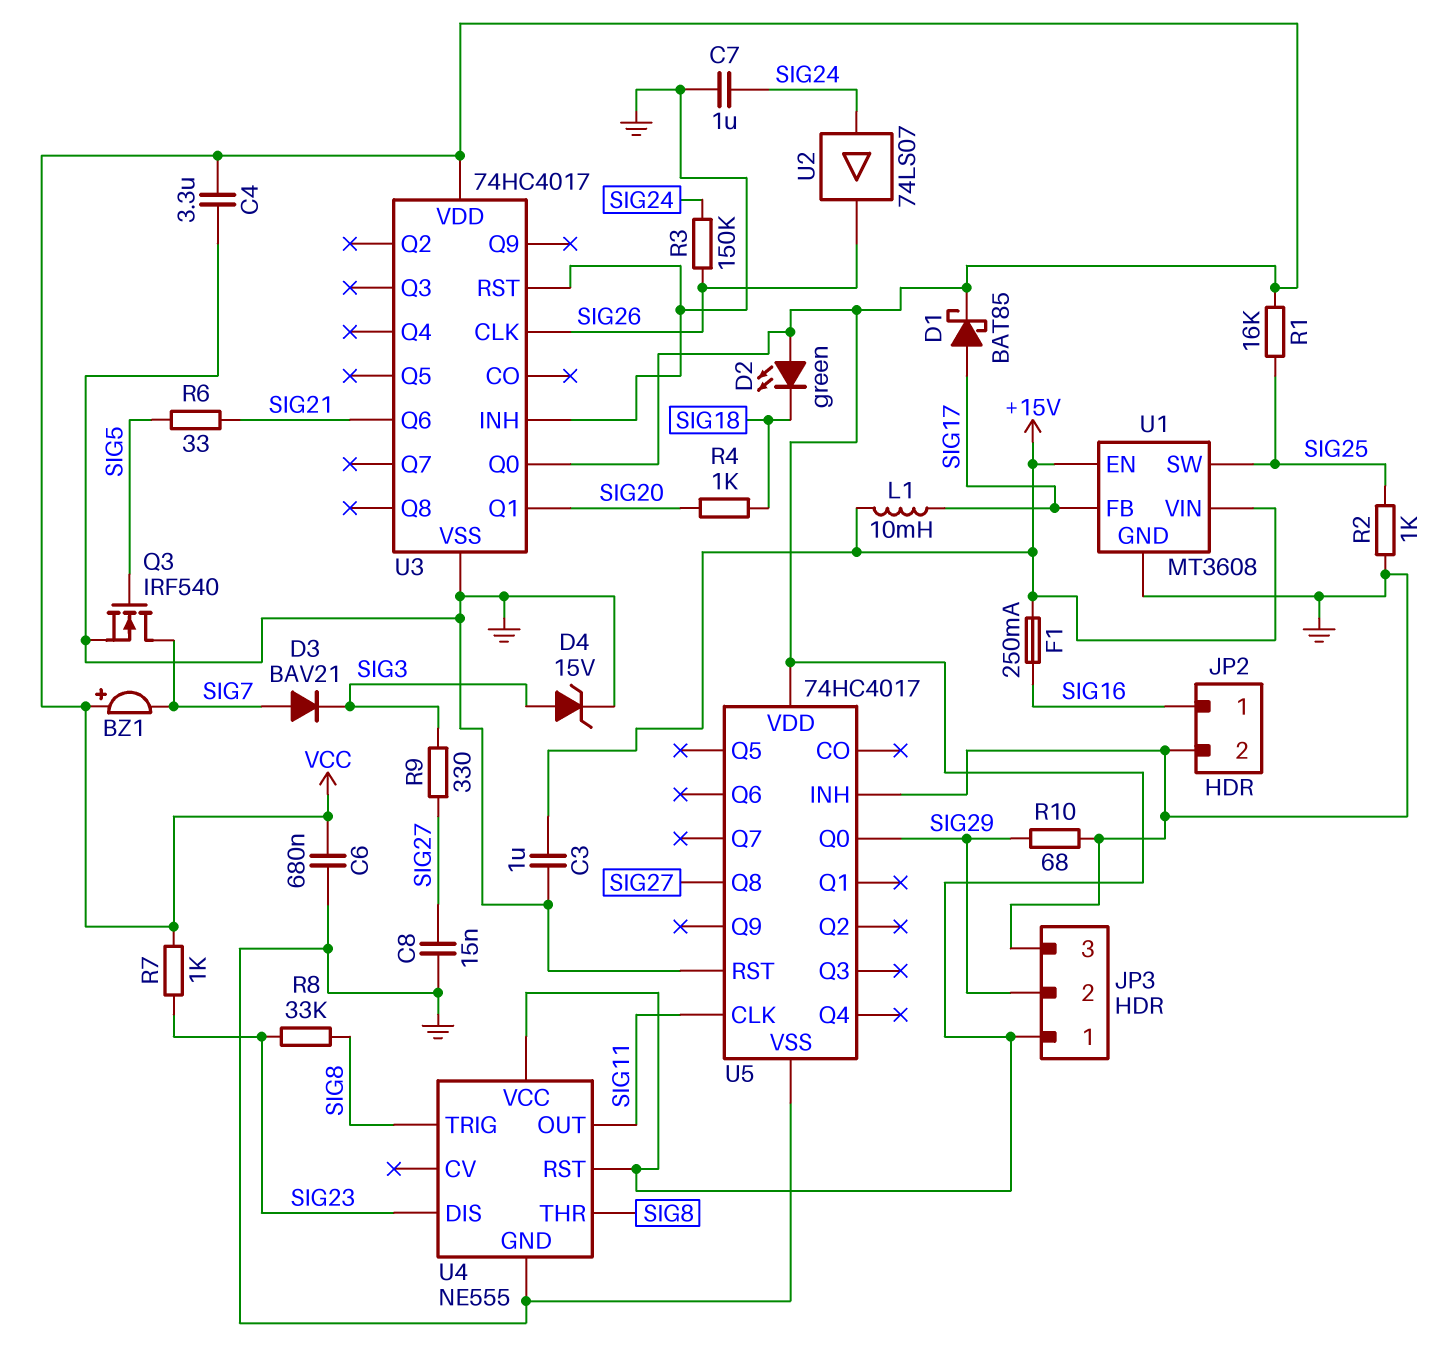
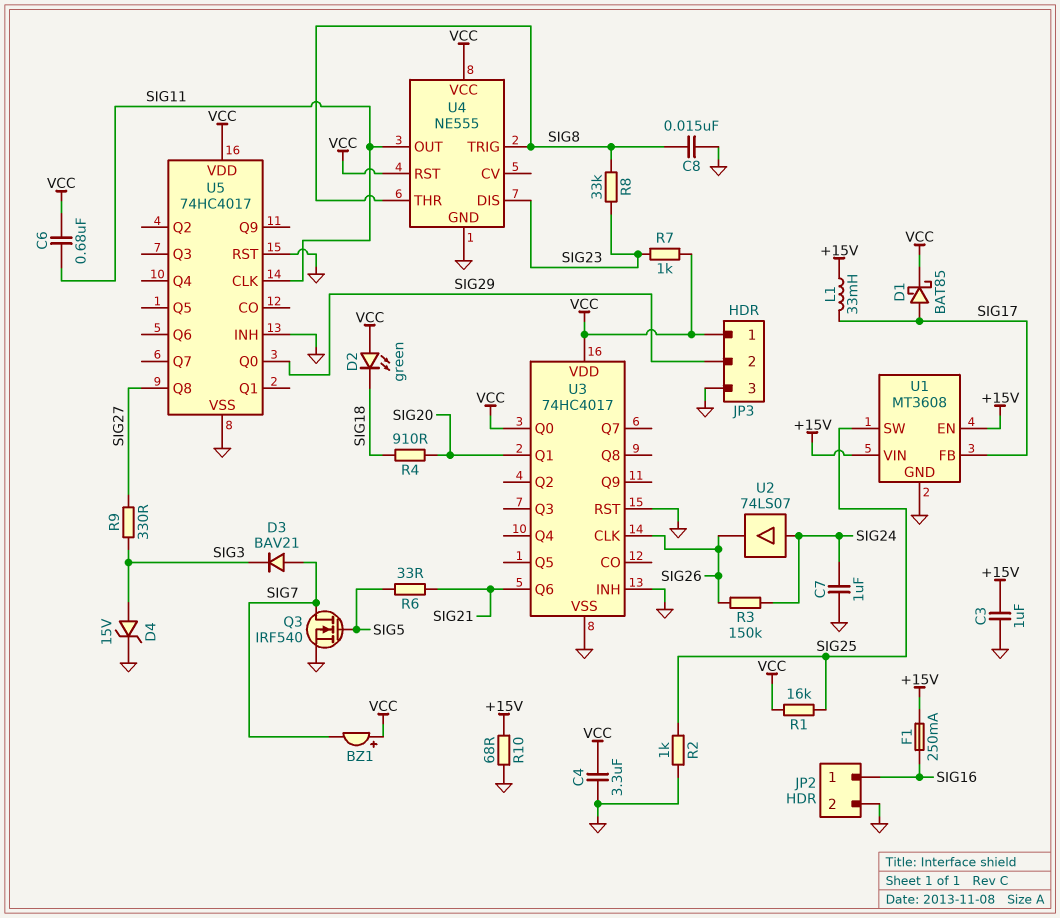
C6: 680nF (GND, VCC) -> 680nF (SIG11, VCC)
C8: 15nF (GND, SIG27) -> 15nF (GND, SIG8)
L1: 10mH (+15V, SIG17) -> 33mH (+15V, SIG17)
R4: 1k (SIG18, SIG20) -> 910 (SIG18, SIG20)
R10: 68 (GND, SIG29) -> 68 (+15V, GND)

